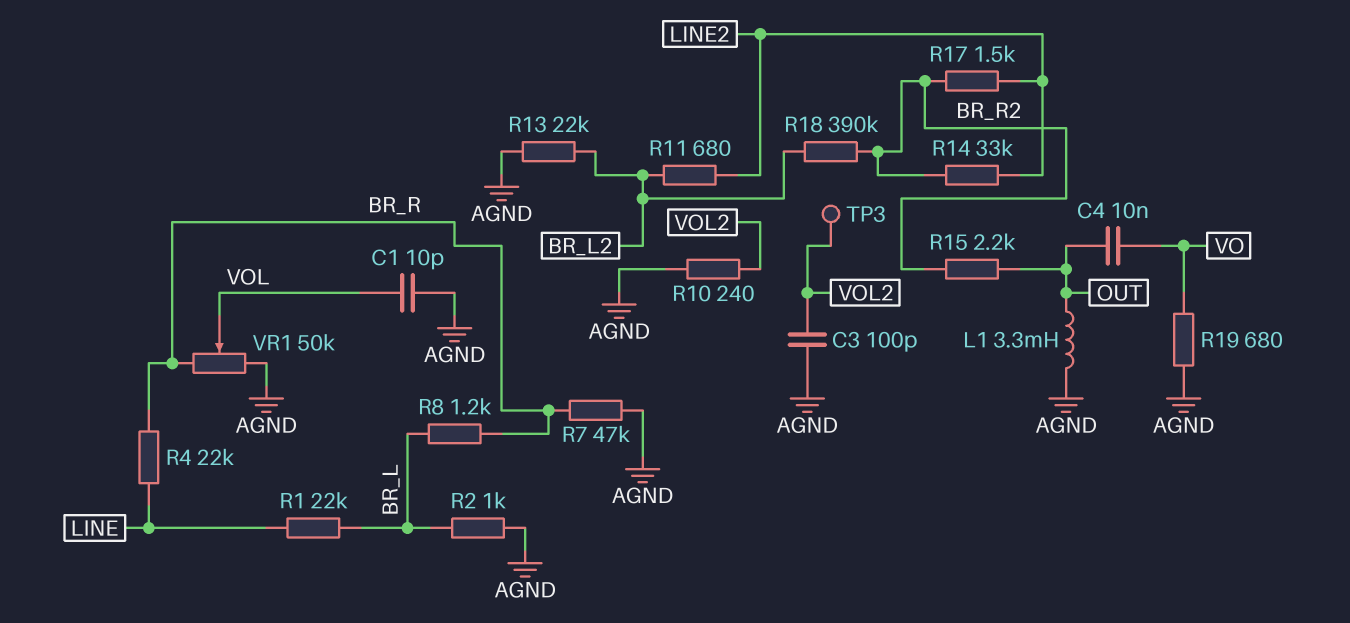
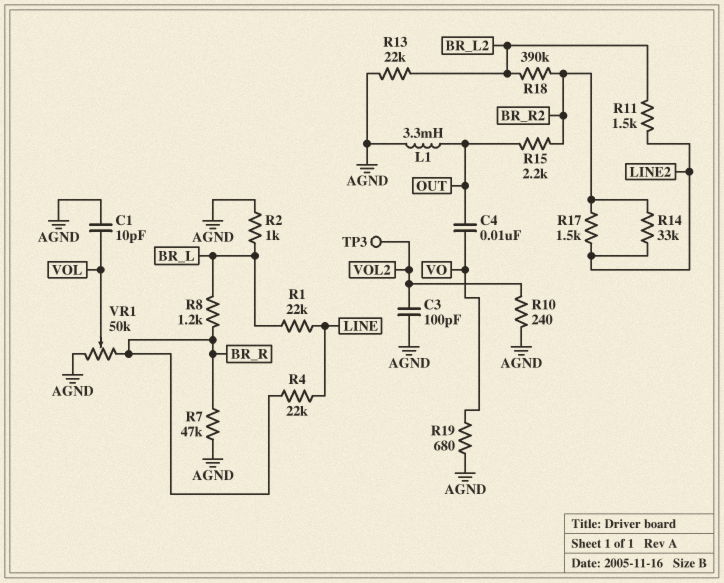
R11: 680 (BR_L2, LINE2) -> 1.5k (BR_L2, LINE2)

